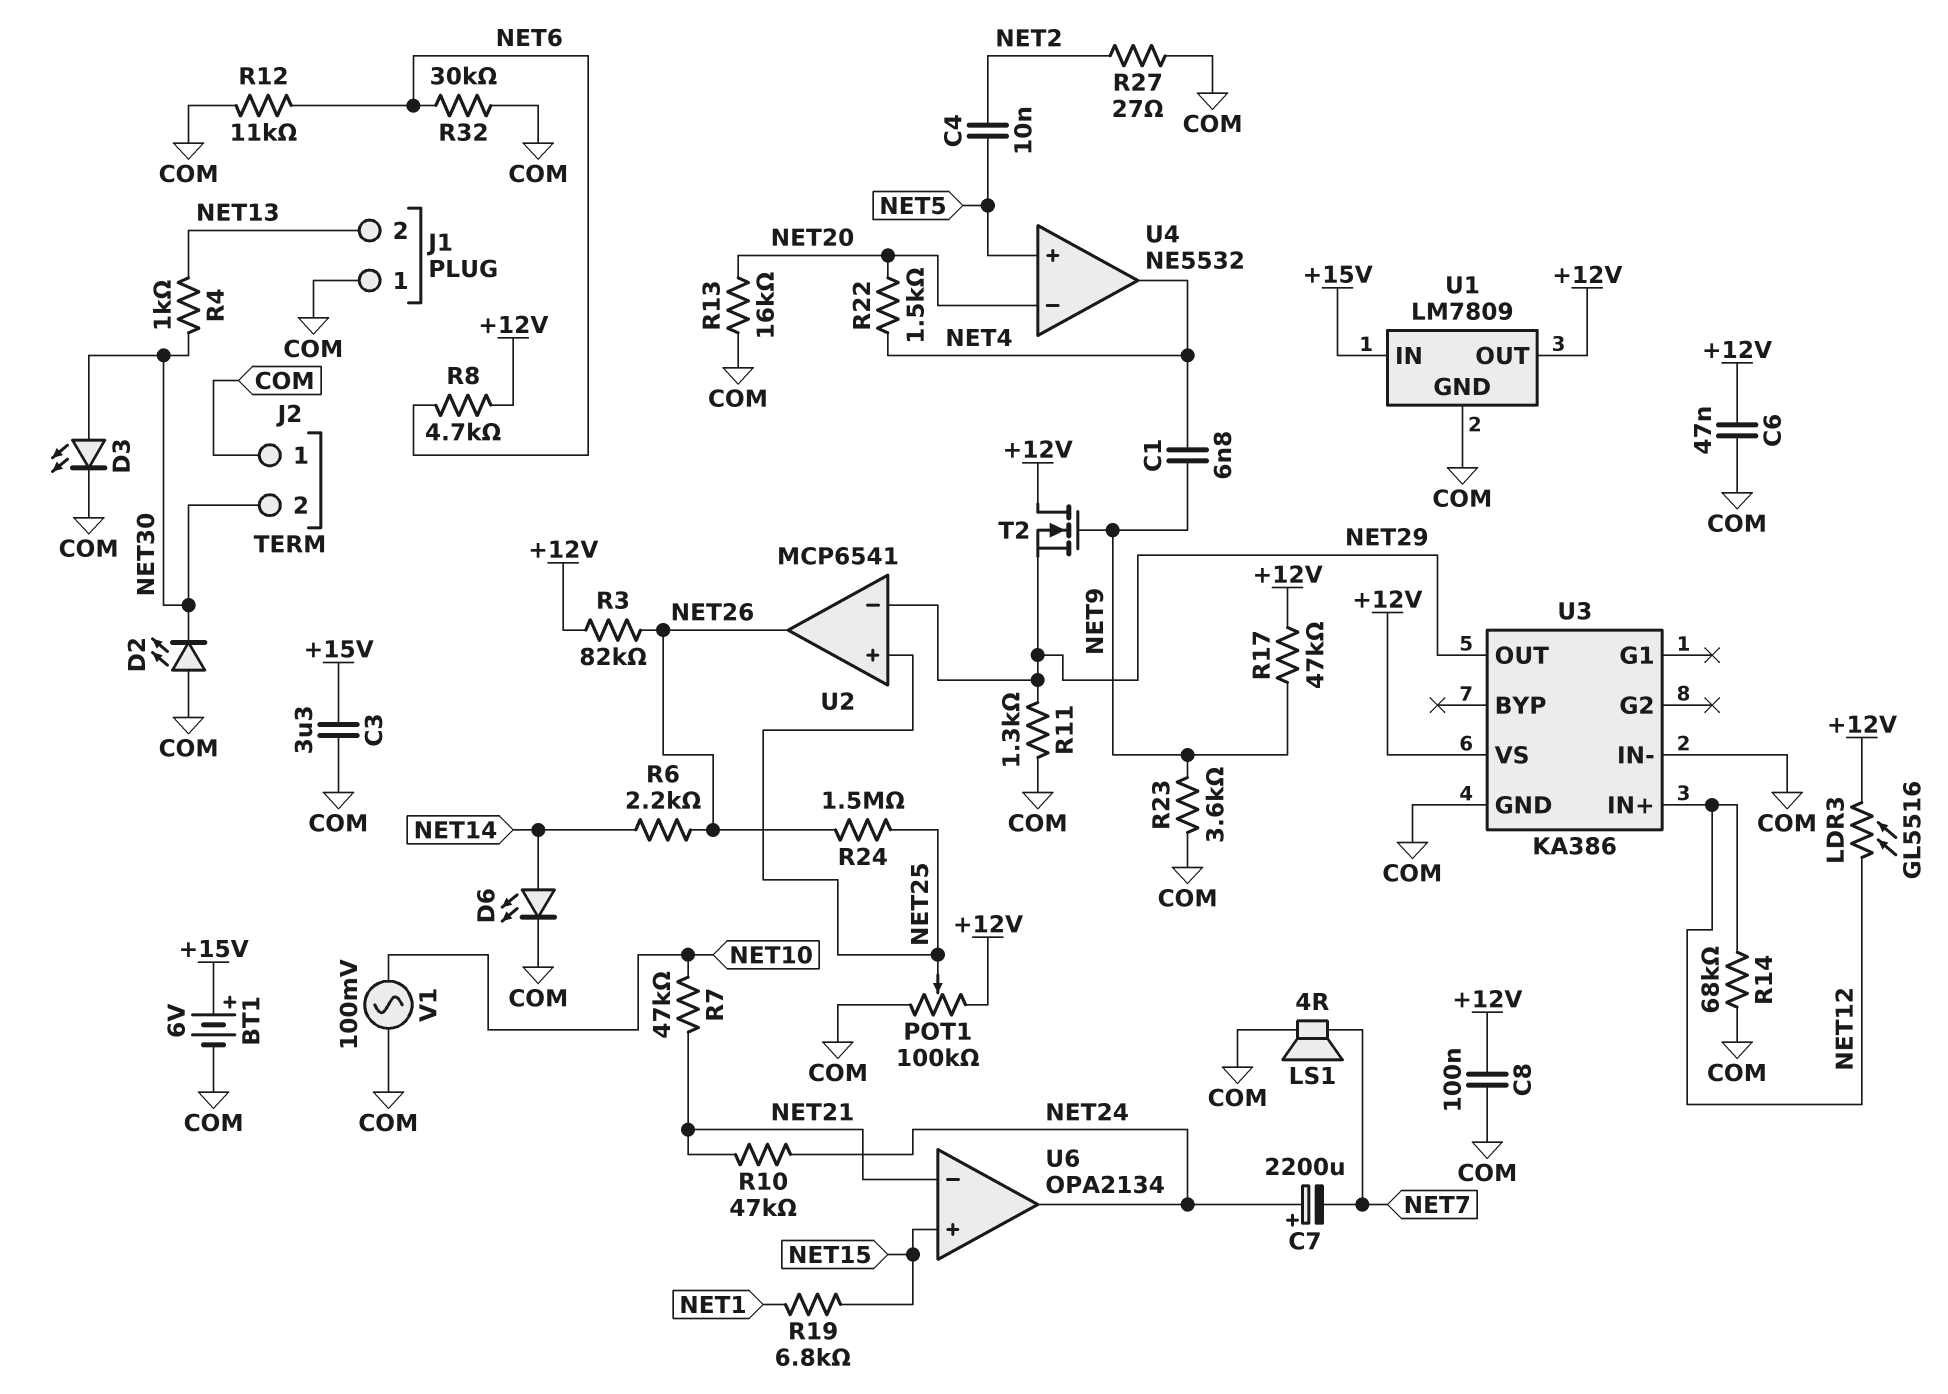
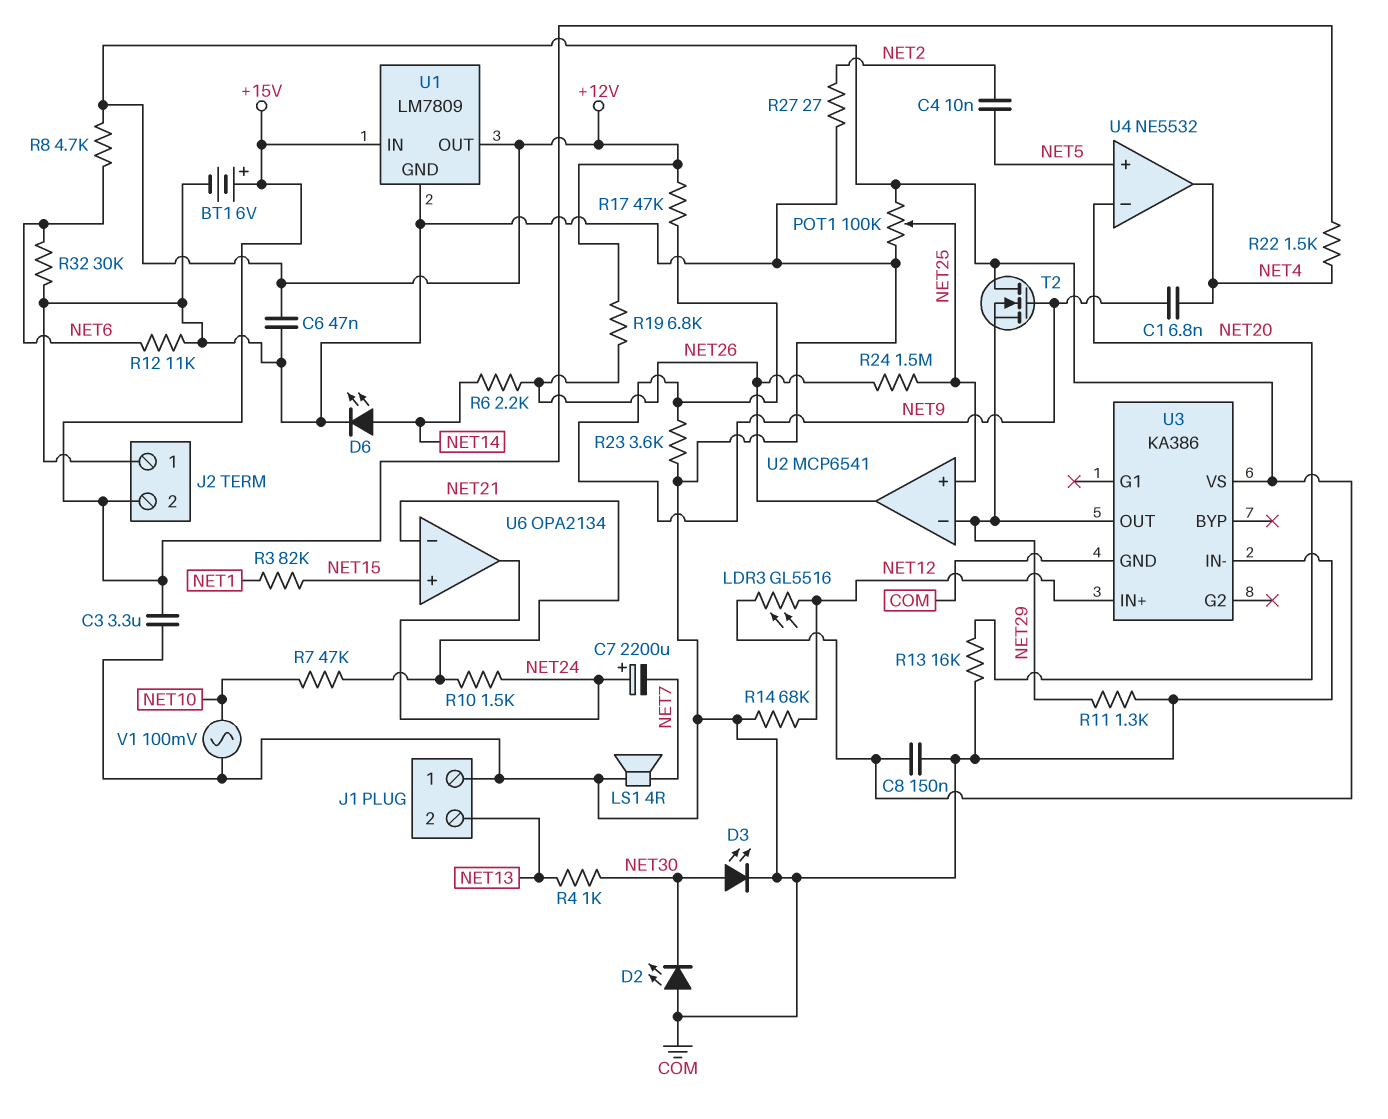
C8: 100nF (+12V, COM) -> 150nF (+12V, COM)
J2 pin 2: NET30 -> +15V
R3: 82k (+12V, NET26) -> 82k (NET1, NET15)
R10: 47k (NET21, NET24) -> 1.5k (NET21, NET24)
R19: 6.8k (NET1, NET15) -> 6.8k (+12V, NET26)
R22: 1.5k (NET4, NET20) -> 1.5k (+15V, NET4)

